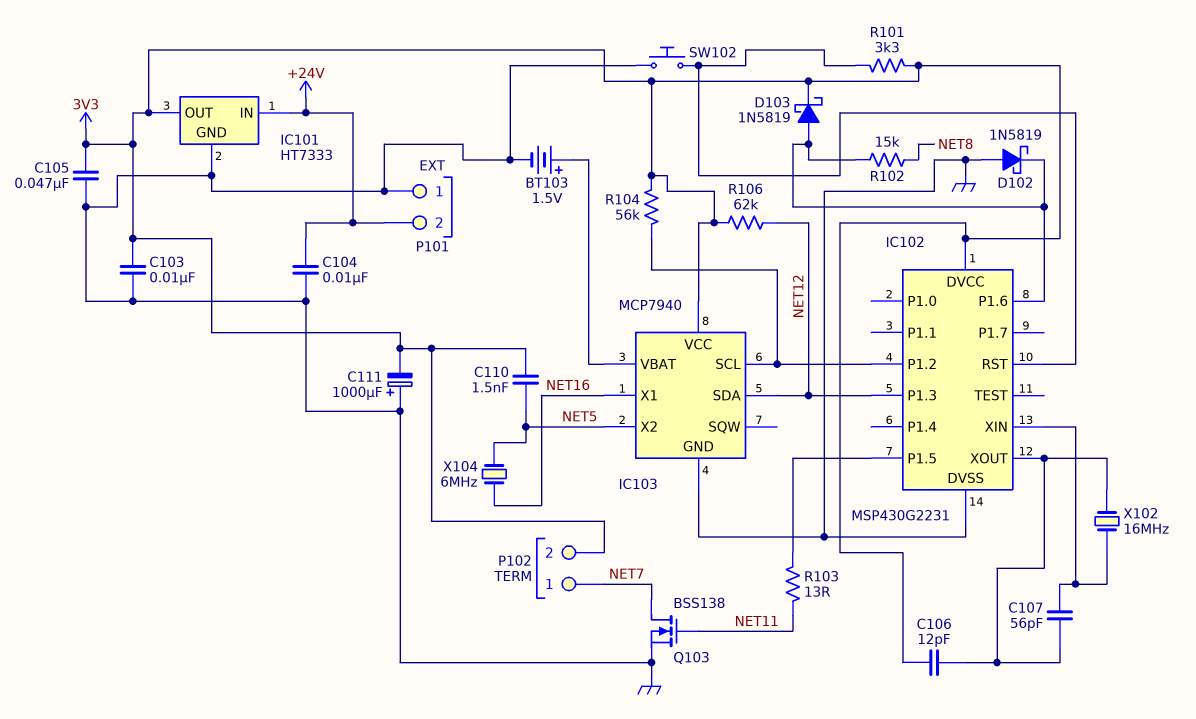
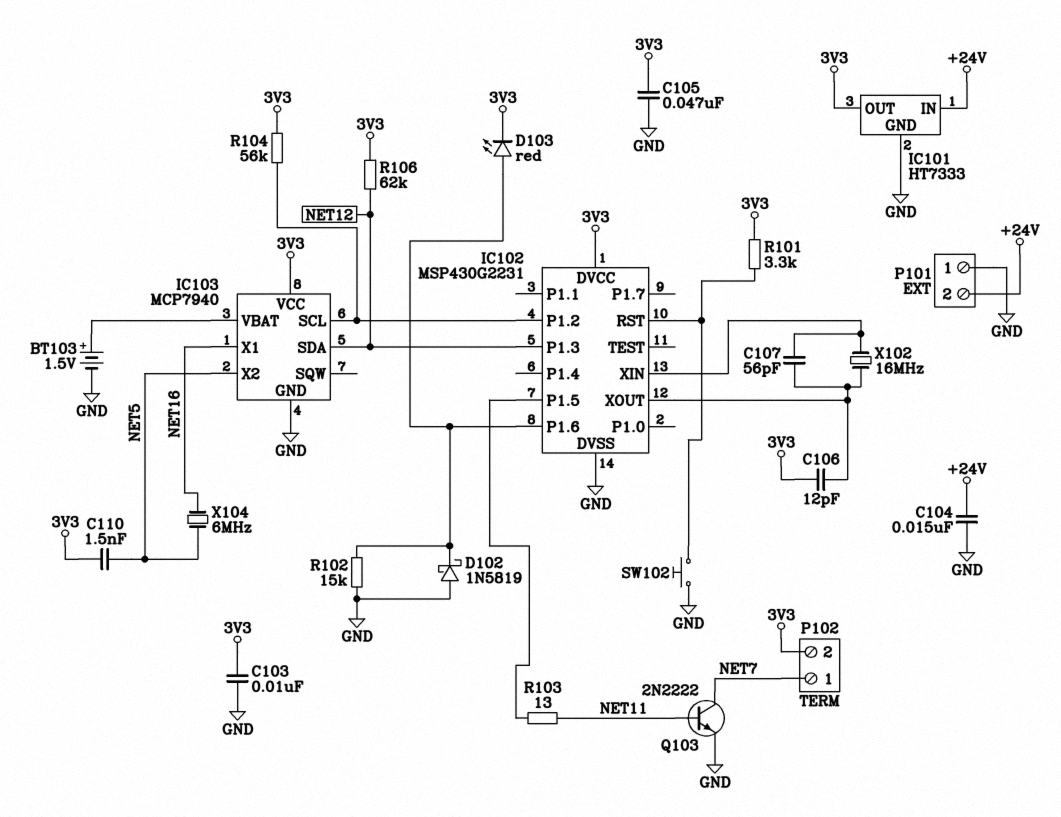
C104: 10nF (+24V, GND) -> 15nF (+24V, GND)
C111: 1000uF (plus GND, minus 3V3) -> none
D103: schottky 1N5819 (A IC102/P1.6, K 3V3) -> LED red (A IC102/P1.6, K 3V3)
Q103: NMOS BSS138 (G NET11, D NET7, S GND) -> NPN 2N2222 (B NET11, C NET7, E GND)
R102: 15k (IC102/P1.6, NET8) -> 15k (GND, IC102/P1.6)

